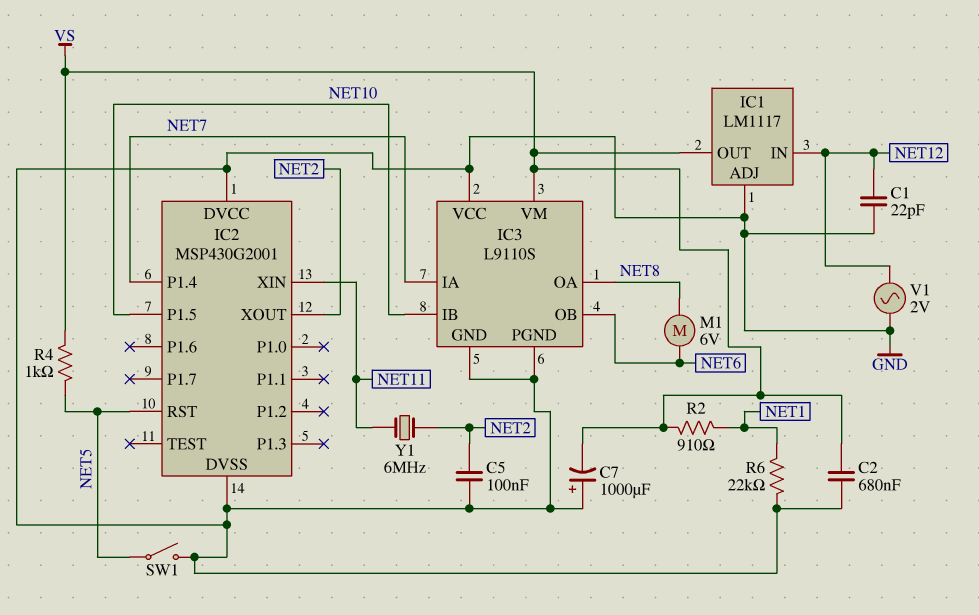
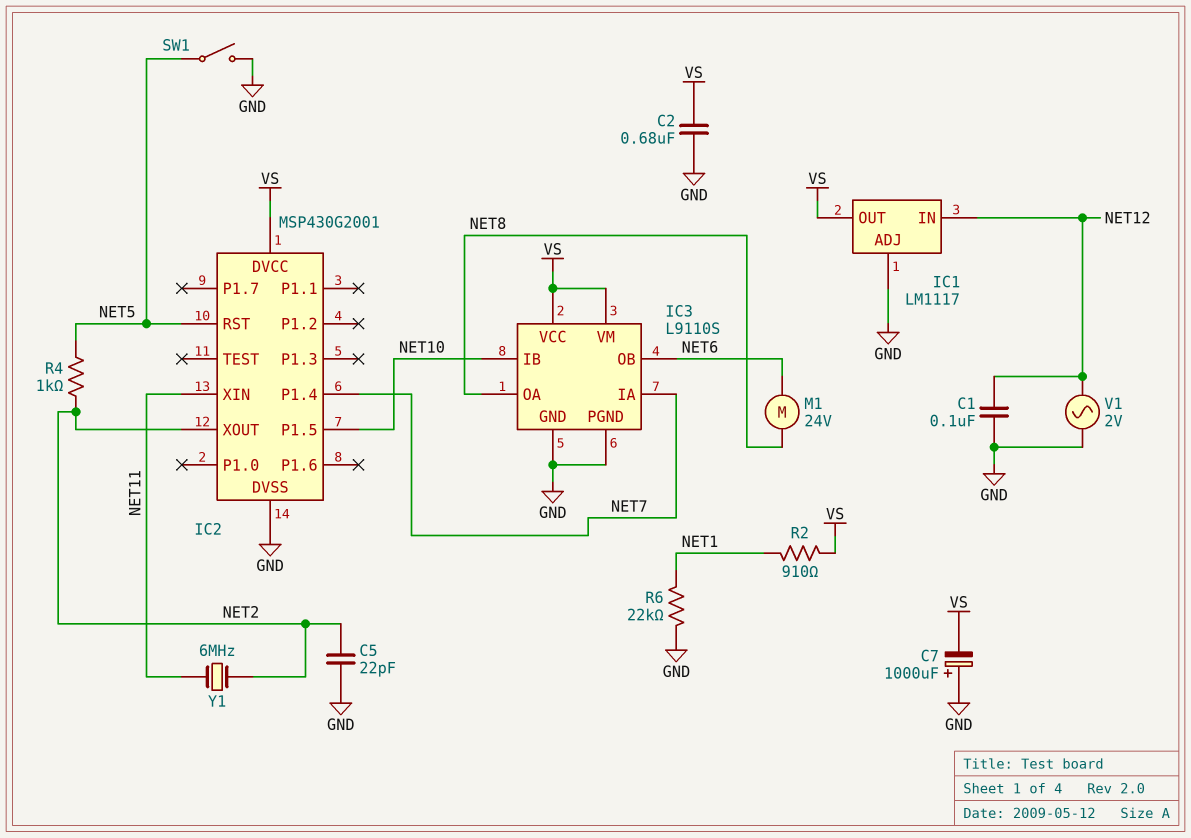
C1: 22pF (GND, NET12) -> 100nF (GND, NET12)
C5: 100nF (GND, NET2) -> 22pF (GND, NET2)
IC2 pin DVCC: GND -> VS
IC3 pin VCC: GND -> VS
M1: motor 6V (NET6, NET8) -> motor 24V (NET6, NET8)
R4: 1k (NET5, VS) -> 1k (NET2, NET5)

